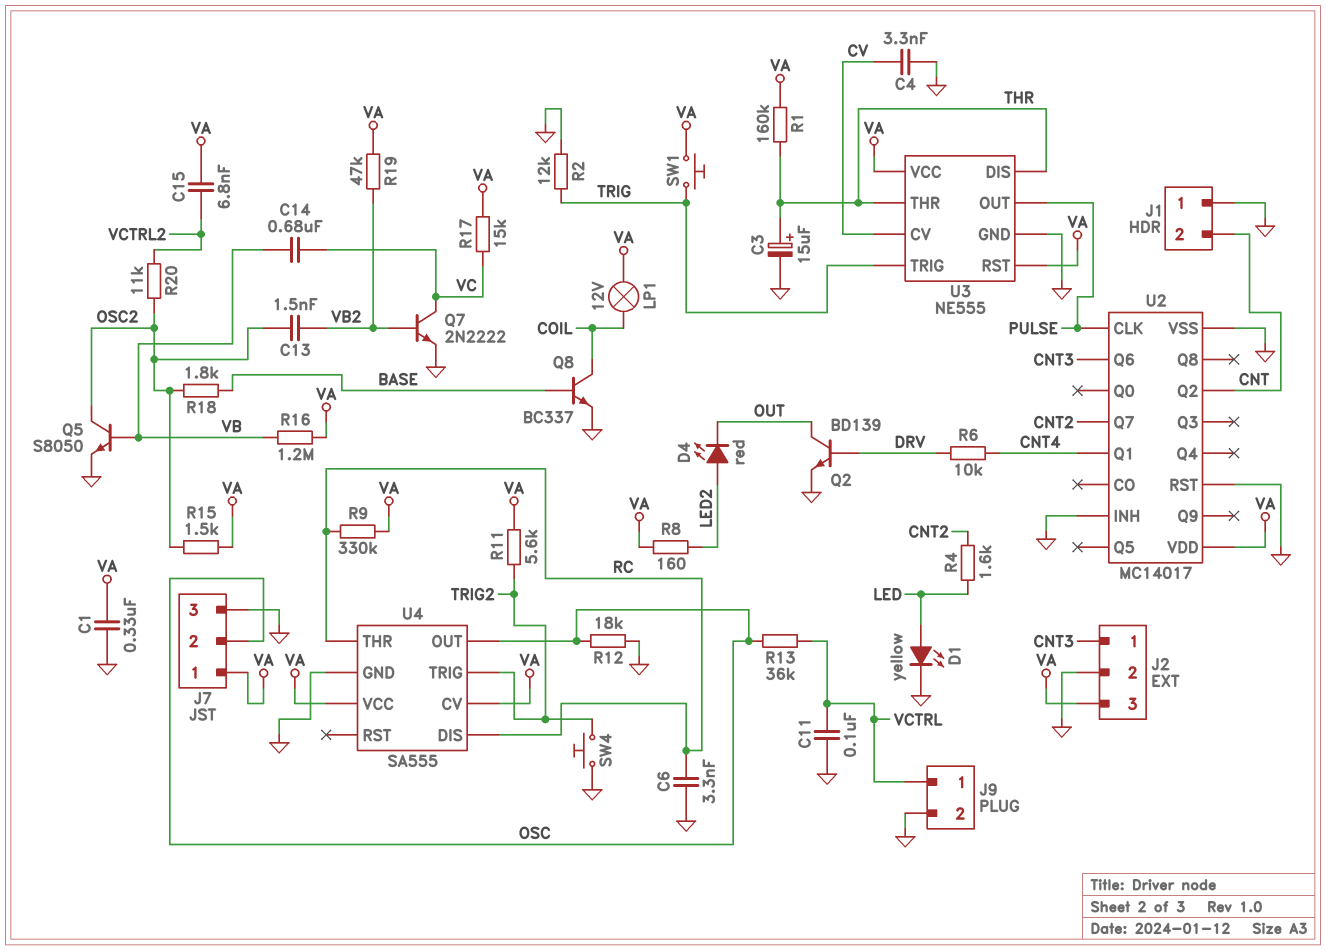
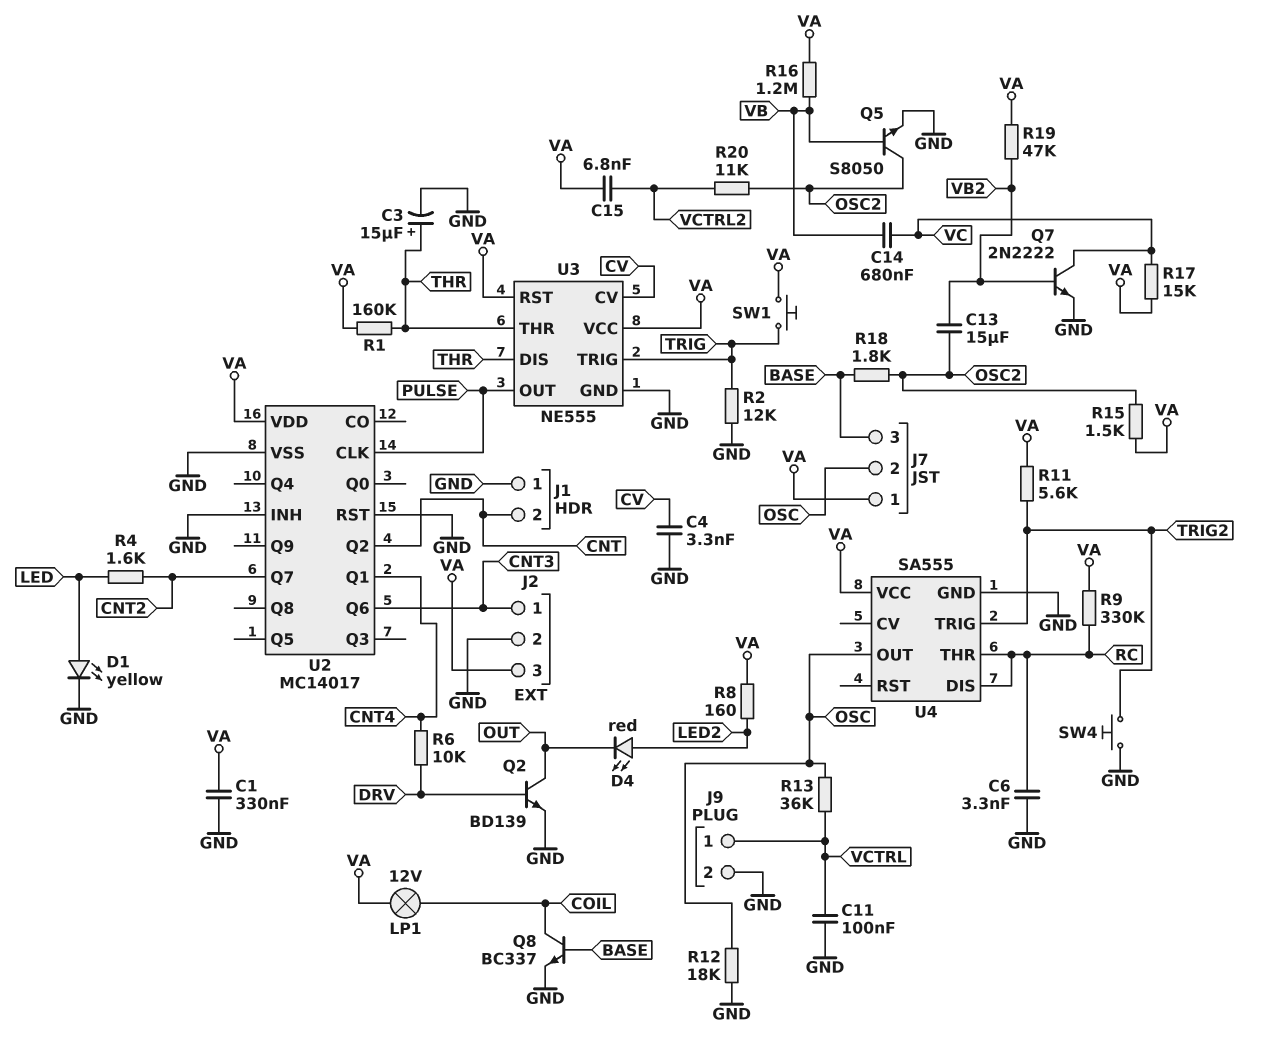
C13: 1.5nF (OSC2, VB2) -> 15uF (OSC2, VB2)
J7 pin 3: GND -> BASE
U4 pin CV: VA -> none

